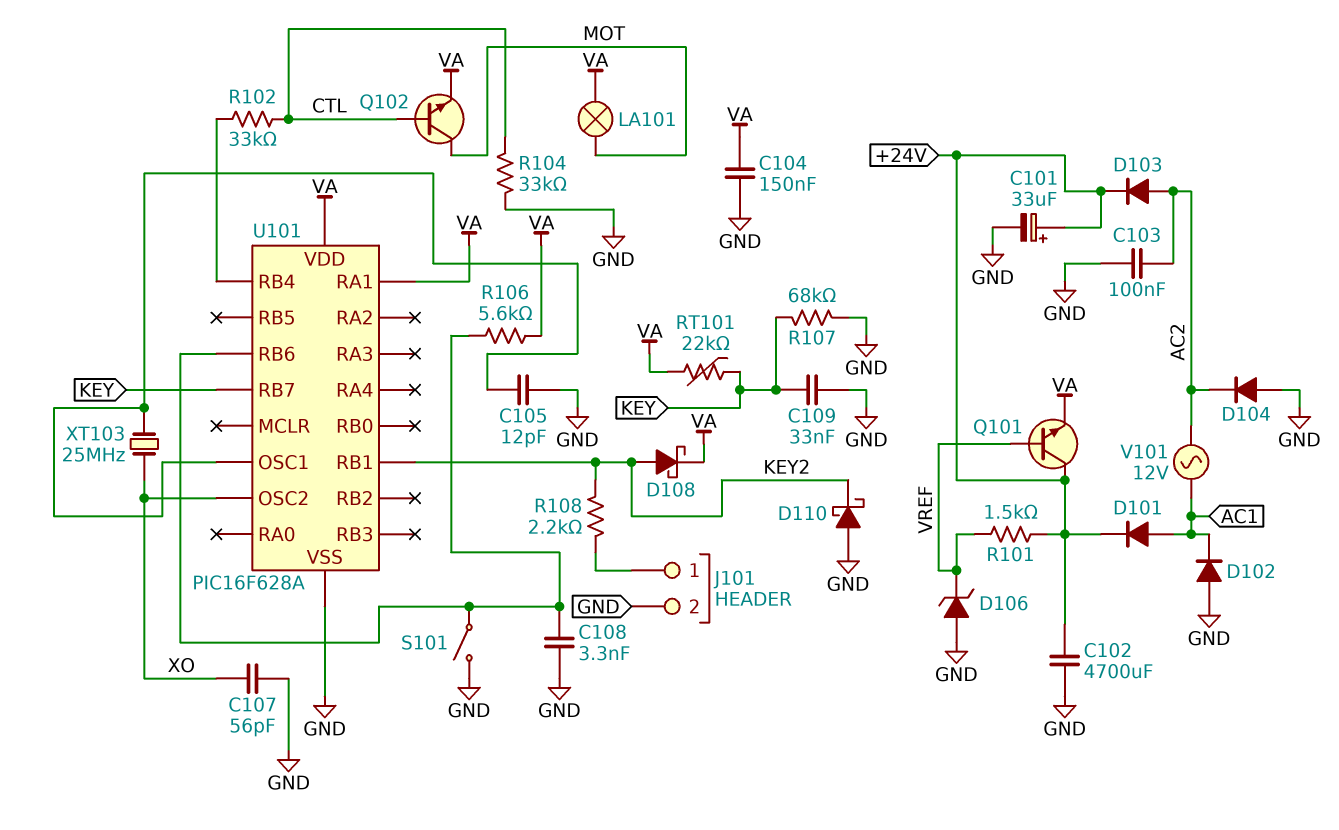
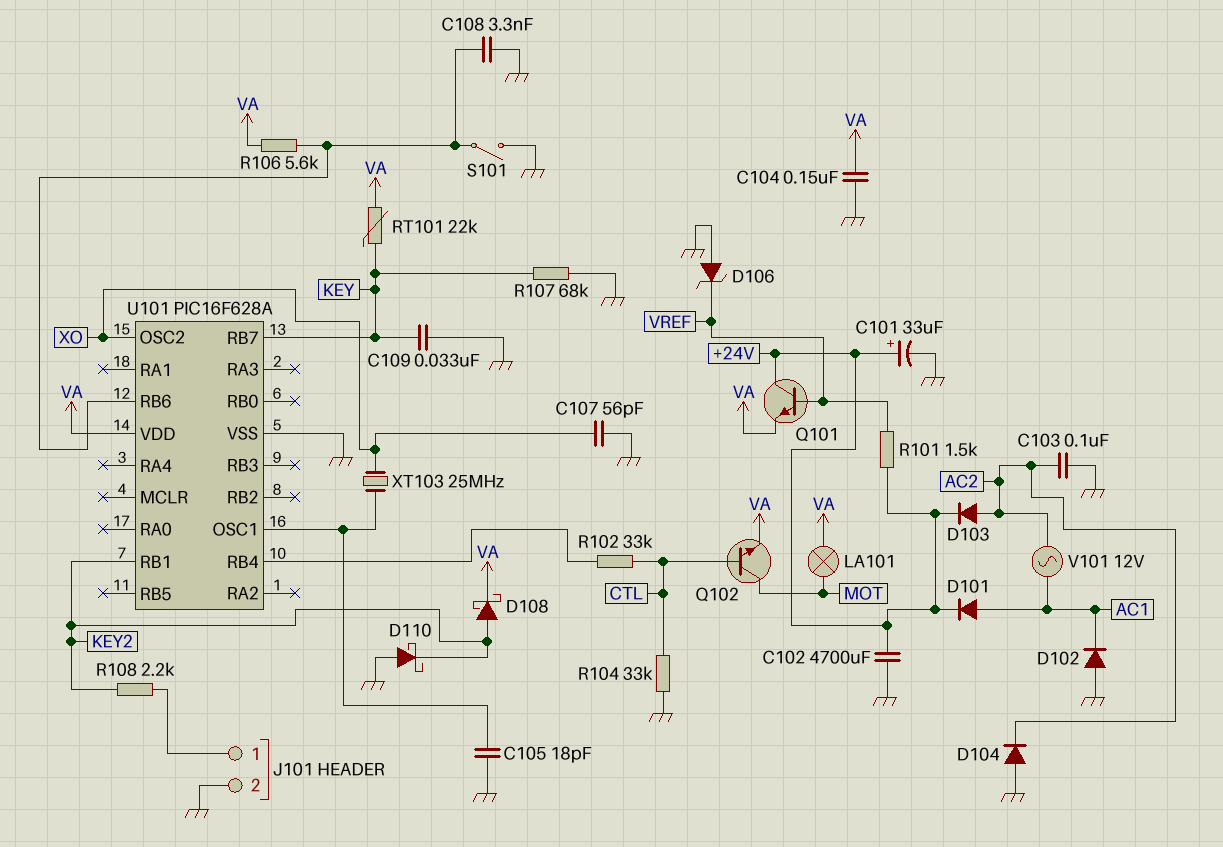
C105: 12pF (GND, U101/OSC1) -> 18pF (GND, U101/OSC1)
U101 pin RA1: VA -> none

